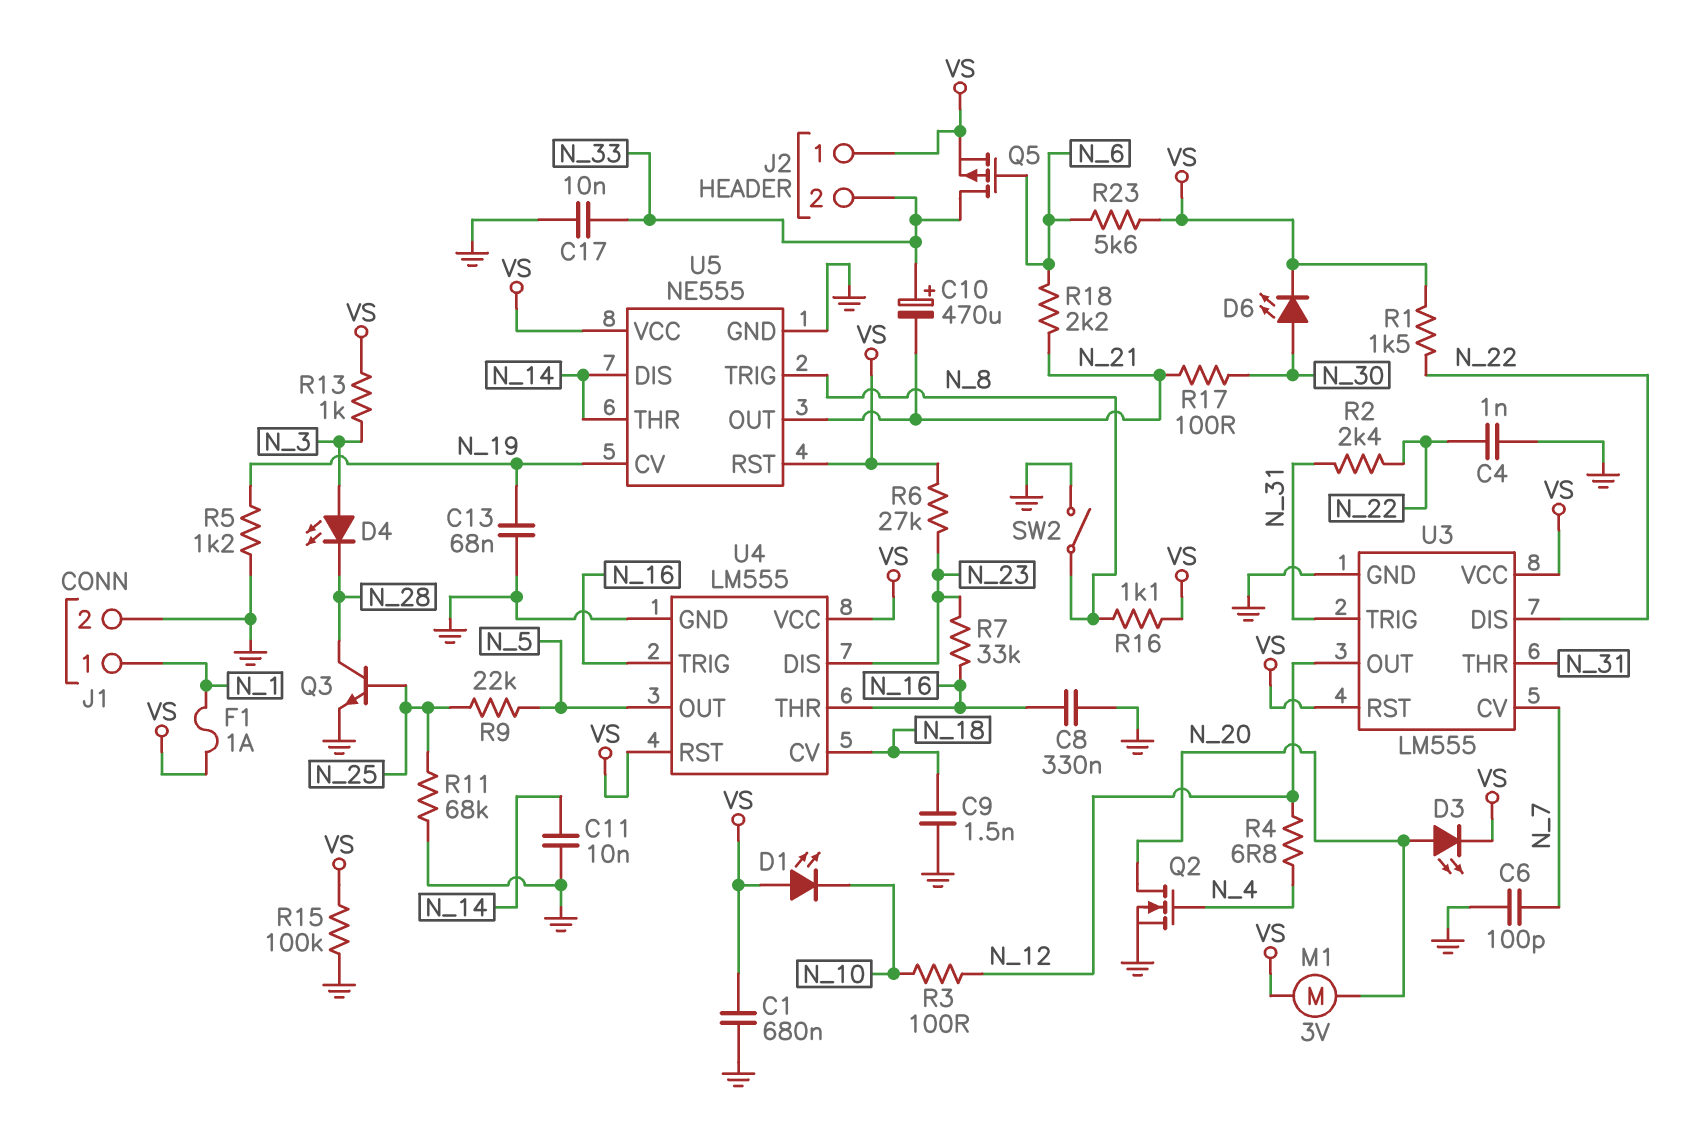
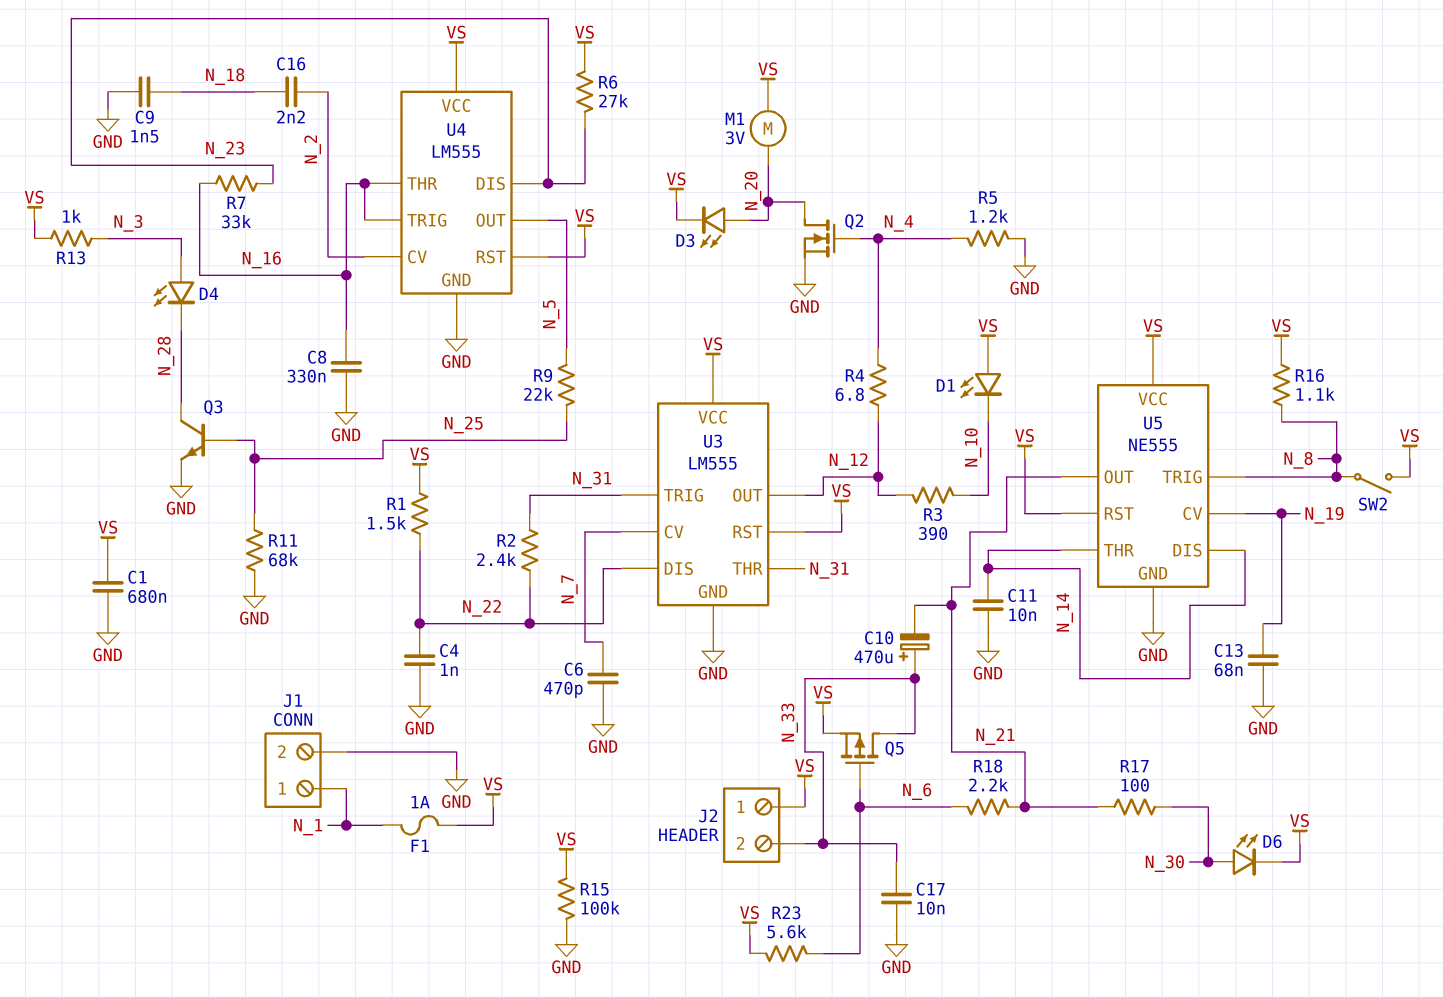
C6: 100pF (GND, N_7) -> 470pF (GND, N_7)
C16: none -> 2.2nF (N_2, N_18)
R3: 100 (N_10, N_12) -> 390 (N_10, N_12)
R5: 1.2k (GND, N_19) -> 1.2k (GND, N_4)
SW2: switch (GND, N_8) -> switch (N_8, VS)
U4 pin CV: N_18 -> N_2

